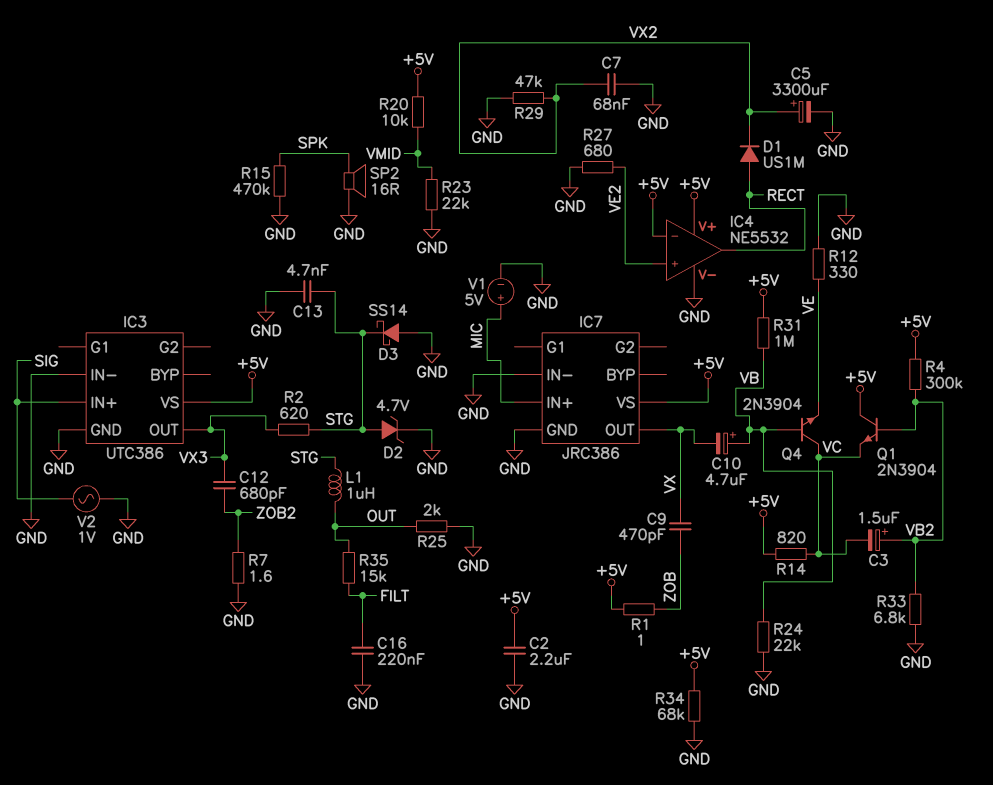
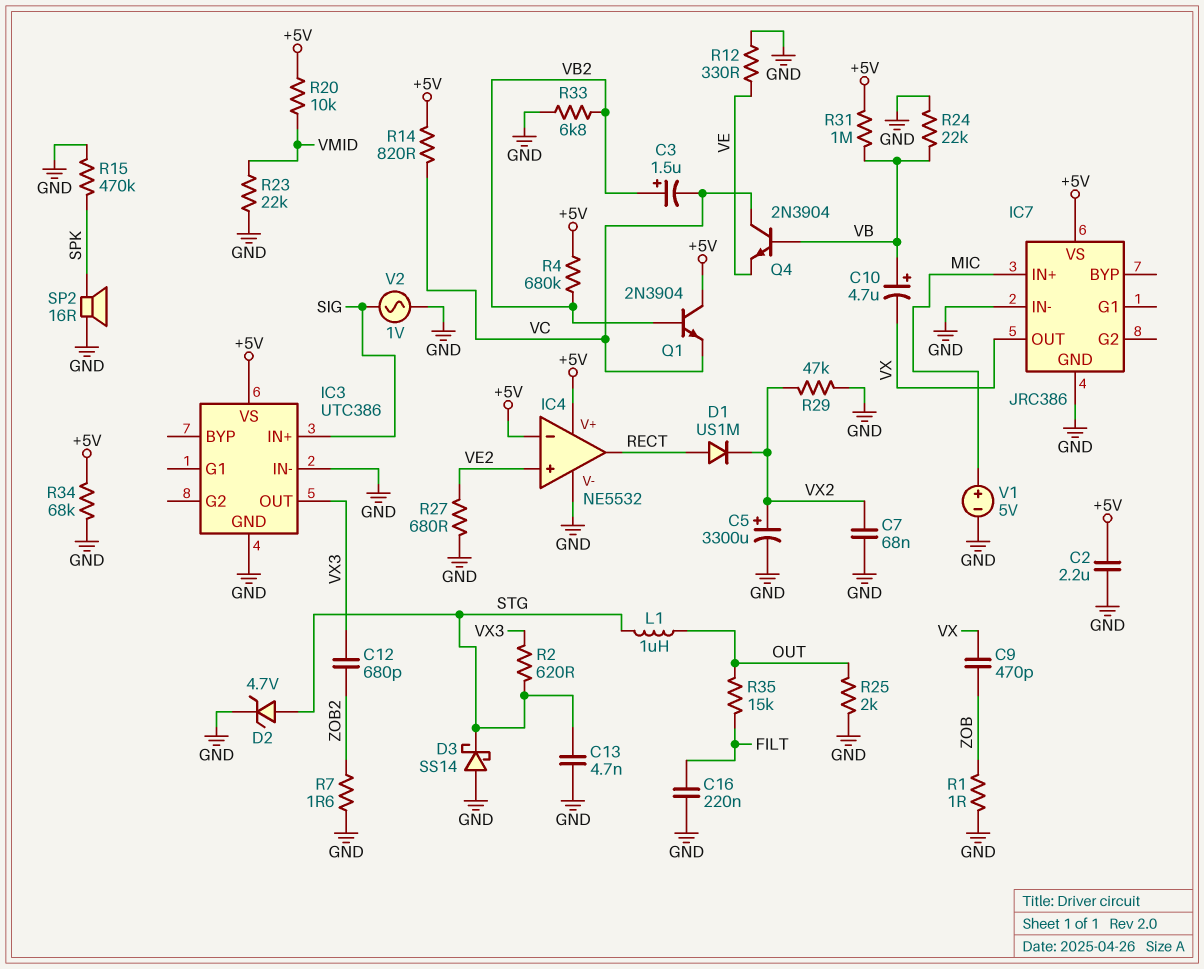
R1: 1 (+5V, ZOB) -> 1 (GND, ZOB)
R4: 300k (+5V, VB2) -> 680k (+5V, VB2)

